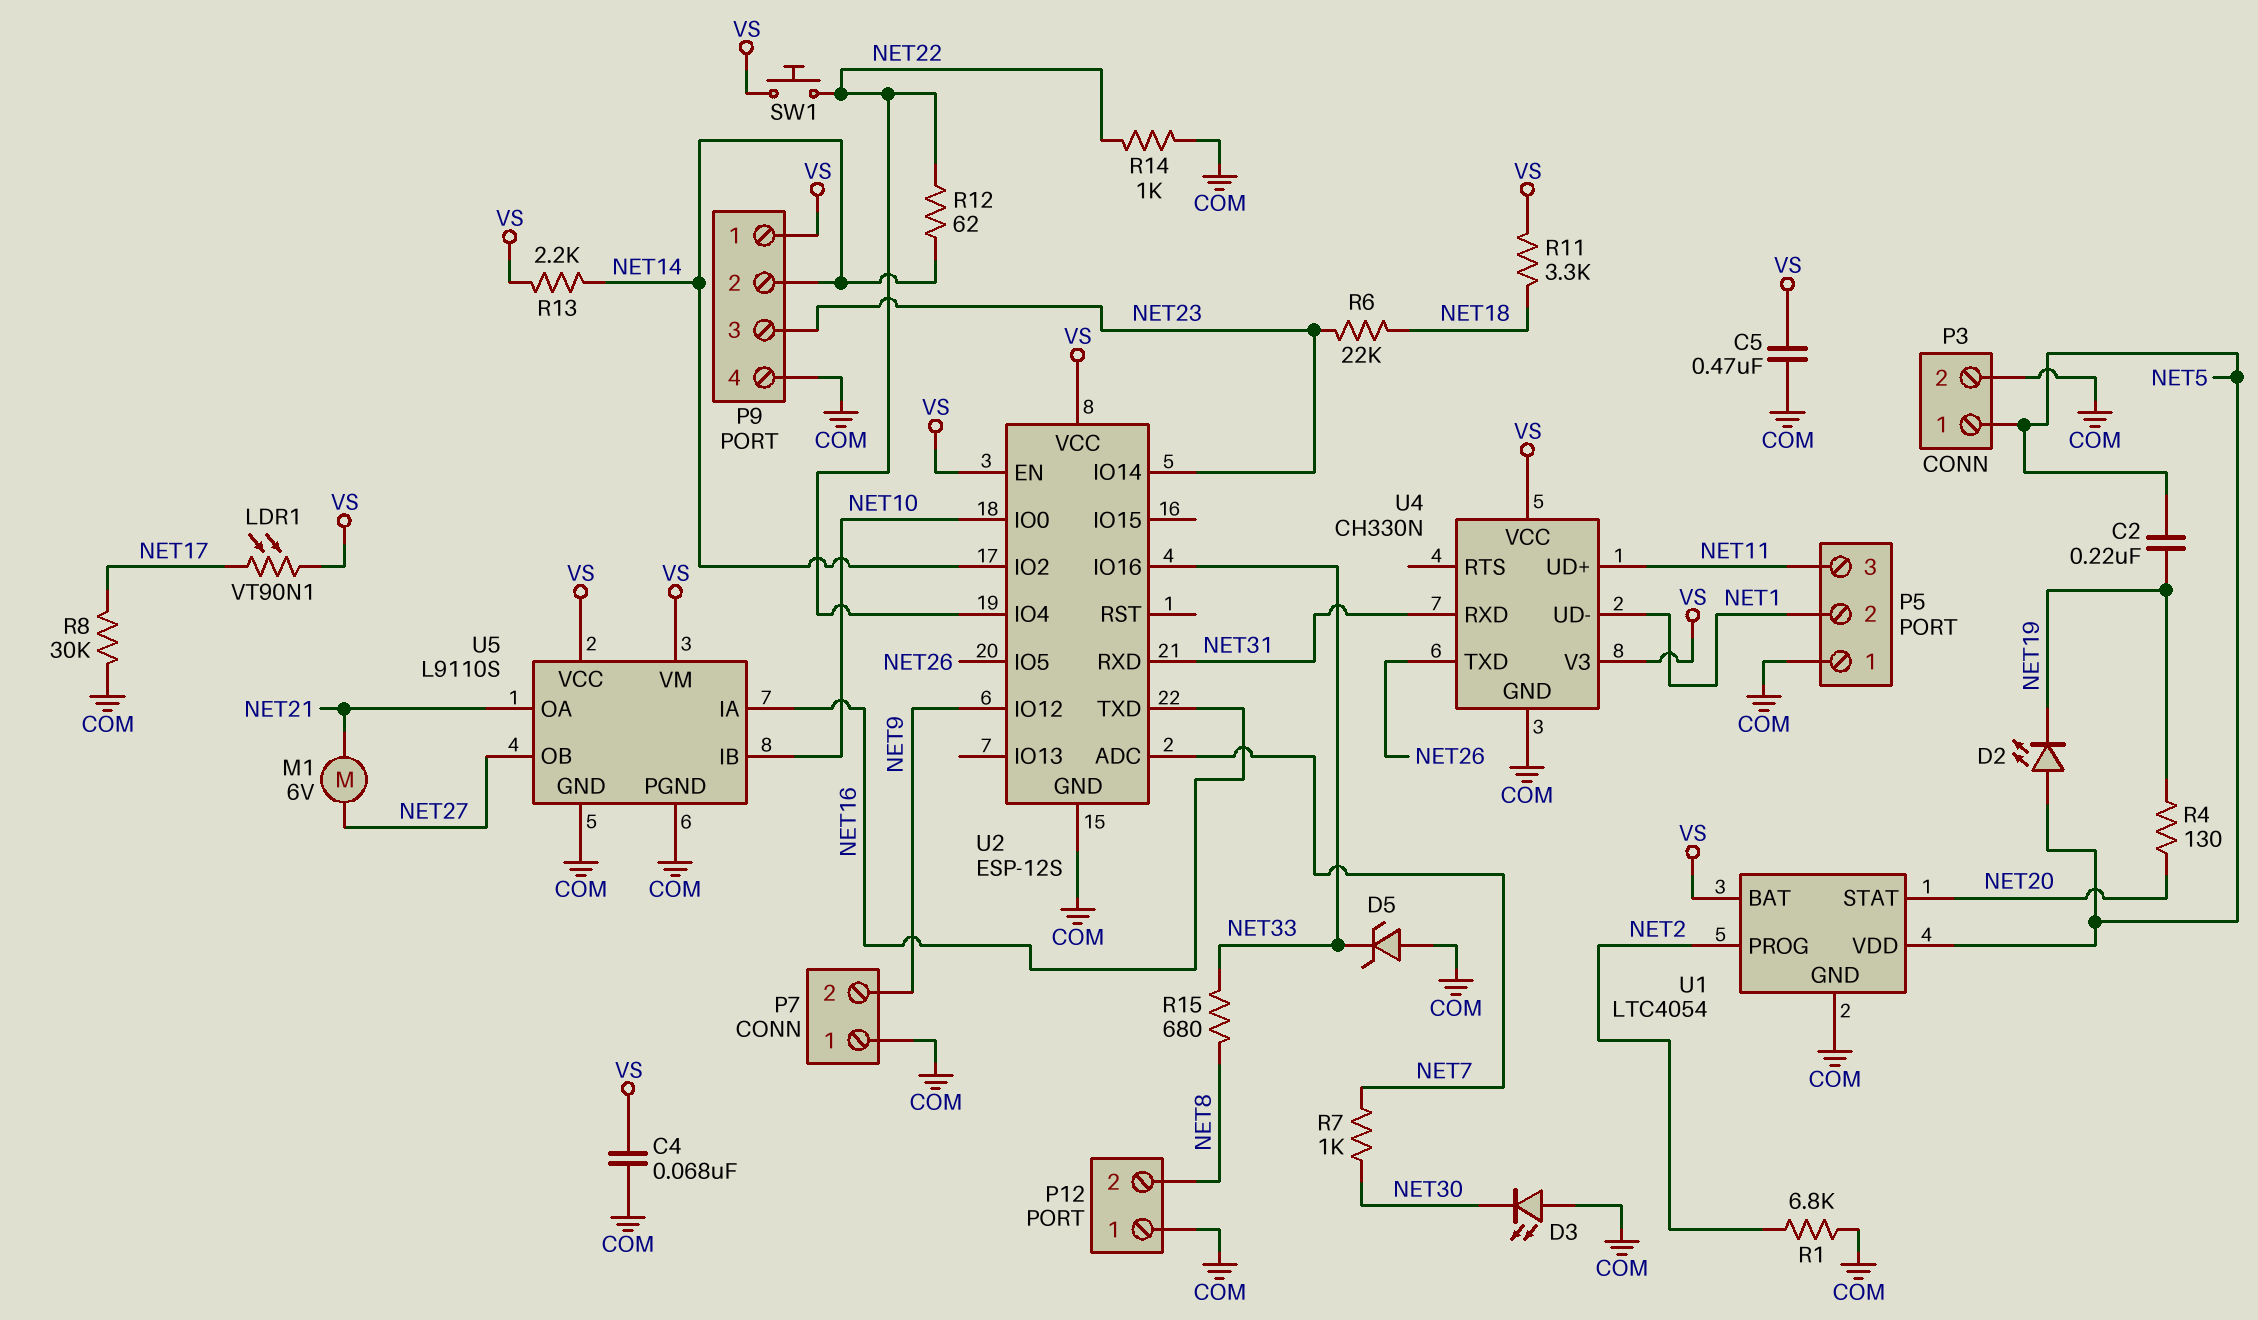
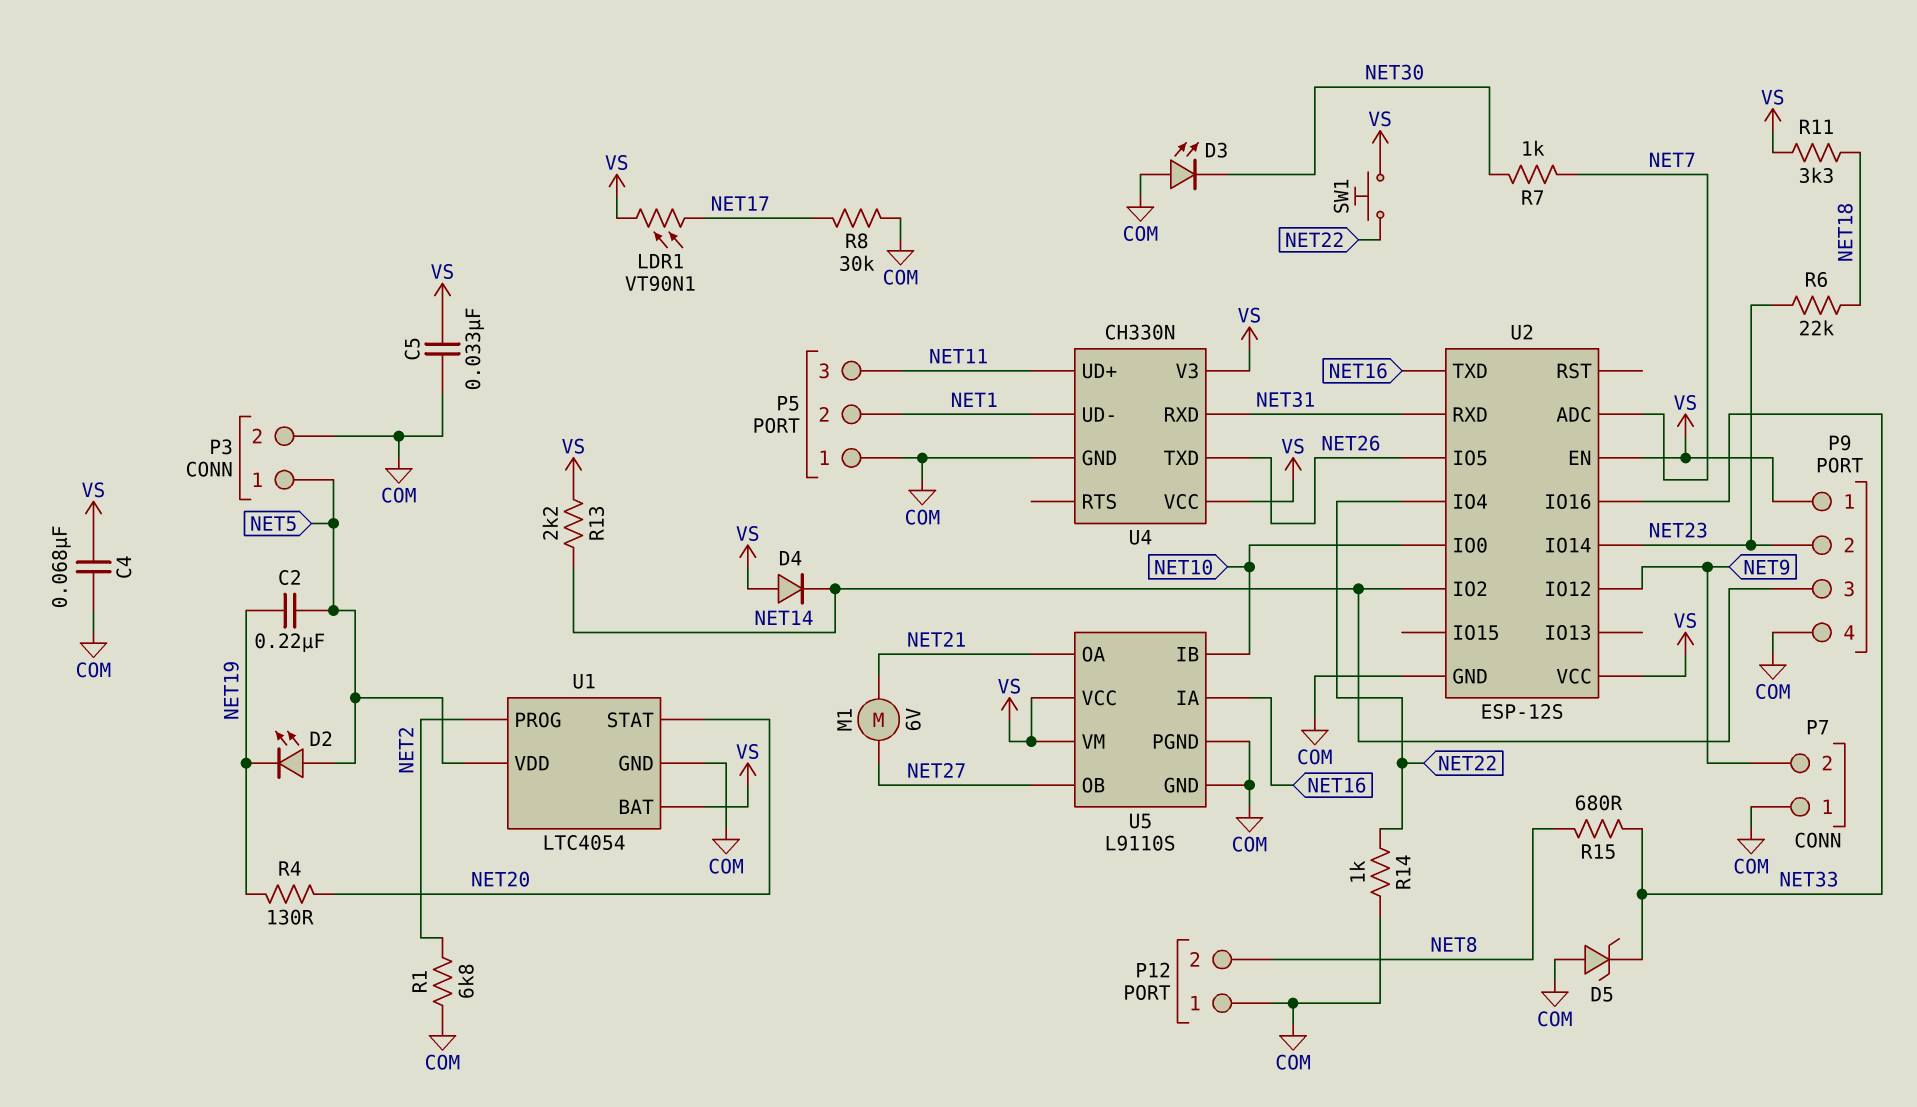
C5: 470nF (COM, VS) -> 33nF (COM, VS)
D4: none -> diode (A VS, K NET14)
P9 pin 2: NET14 -> NET23
P9 pin 3: NET23 -> NET14
R12: 62 (NET14, NET22) -> none

